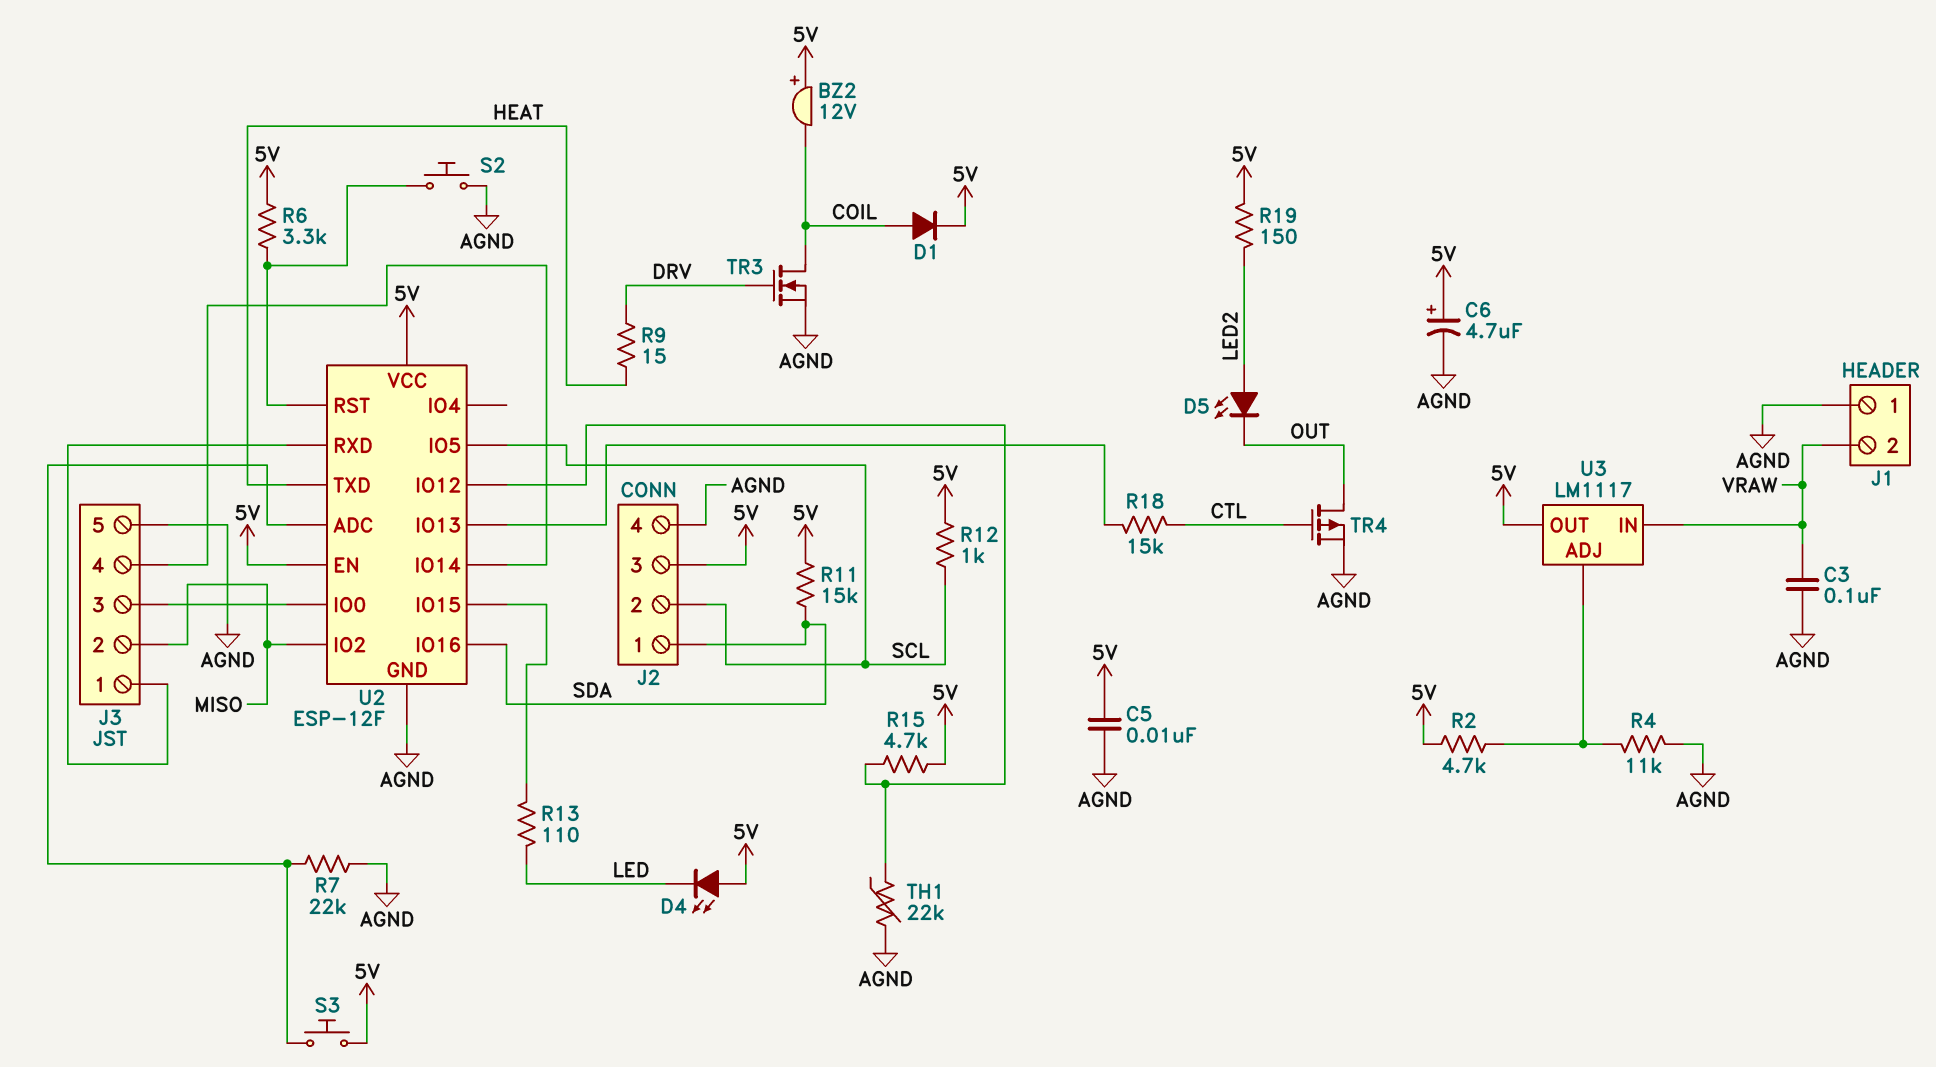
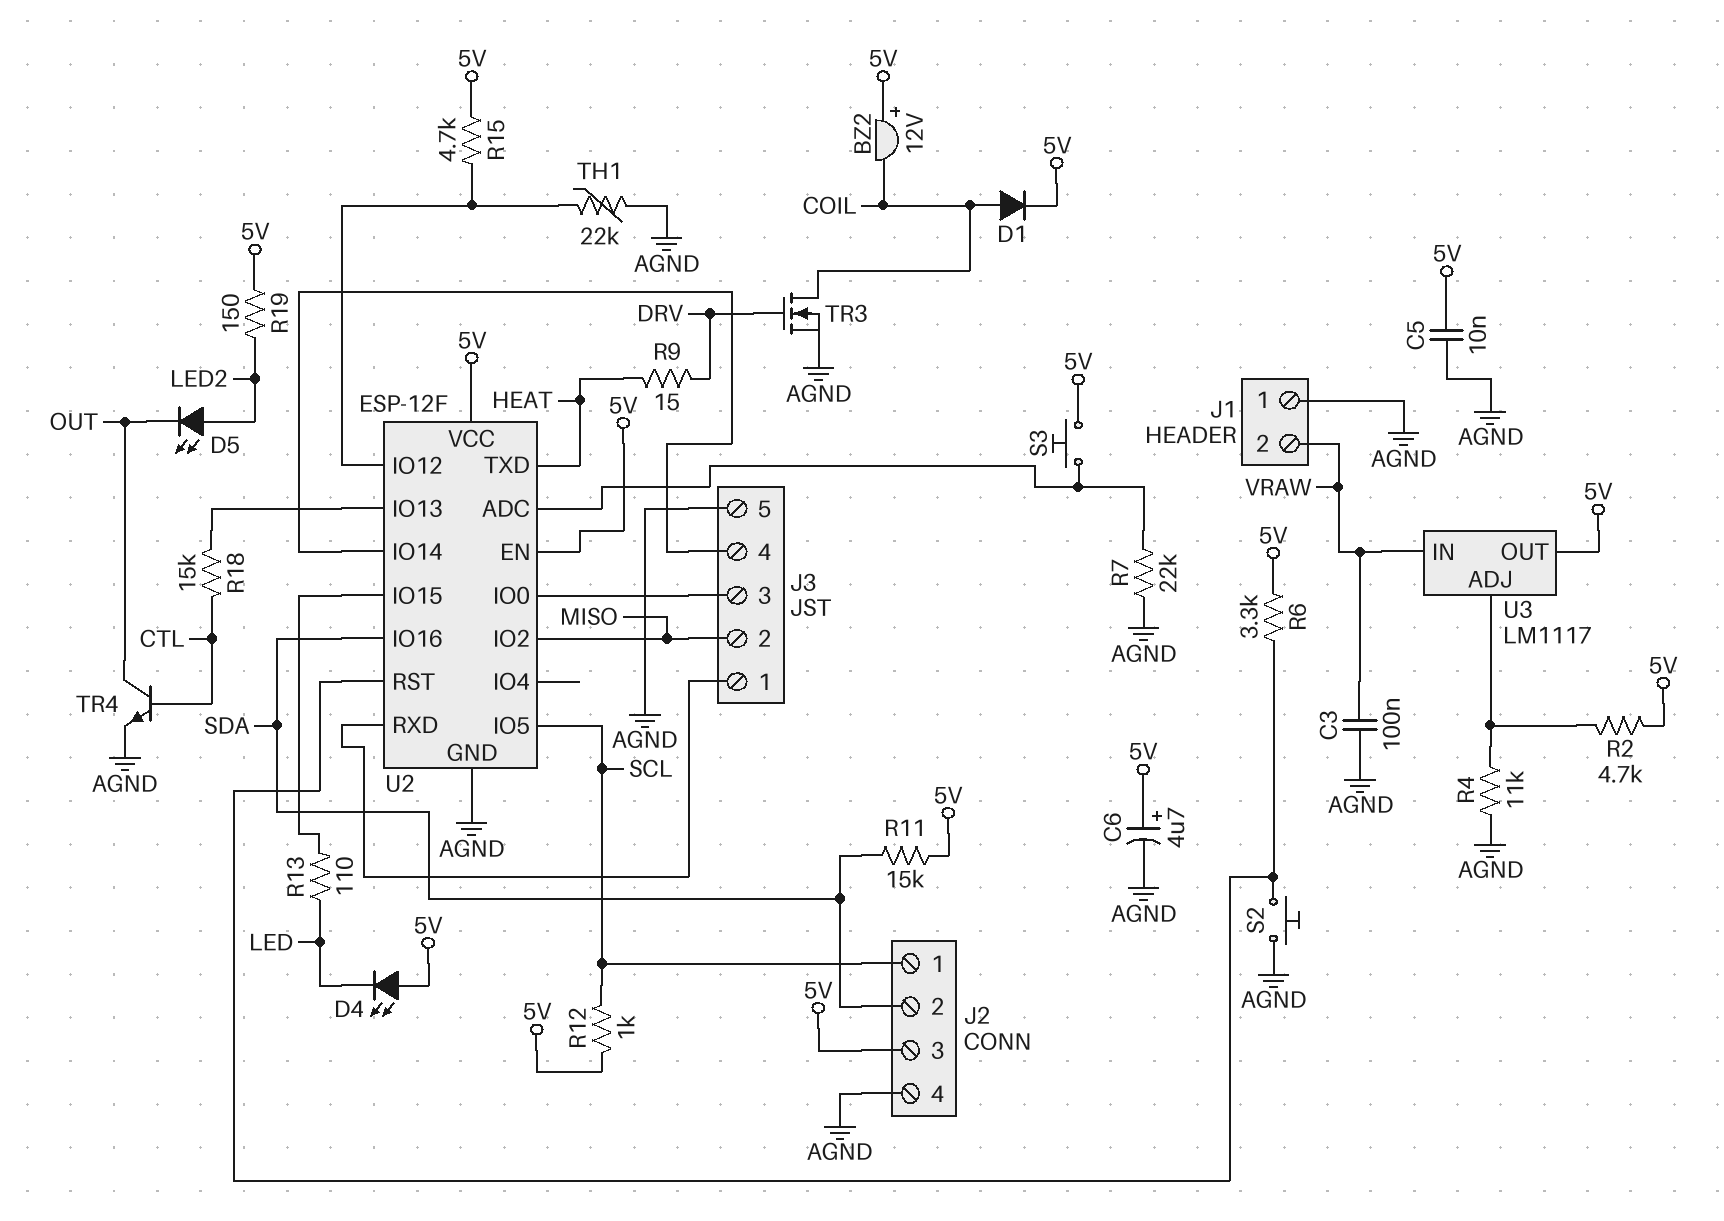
J2 pin 1: SDA -> SCL
J2 pin 2: SCL -> SDA
TR4: PMOS (G CTL, D OUT, S AGND) -> NPN (B CTL, C OUT, E AGND)

